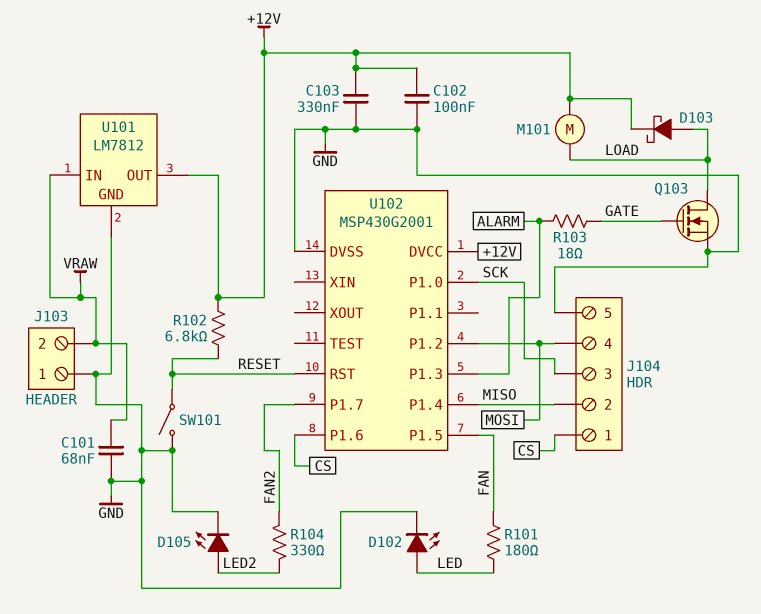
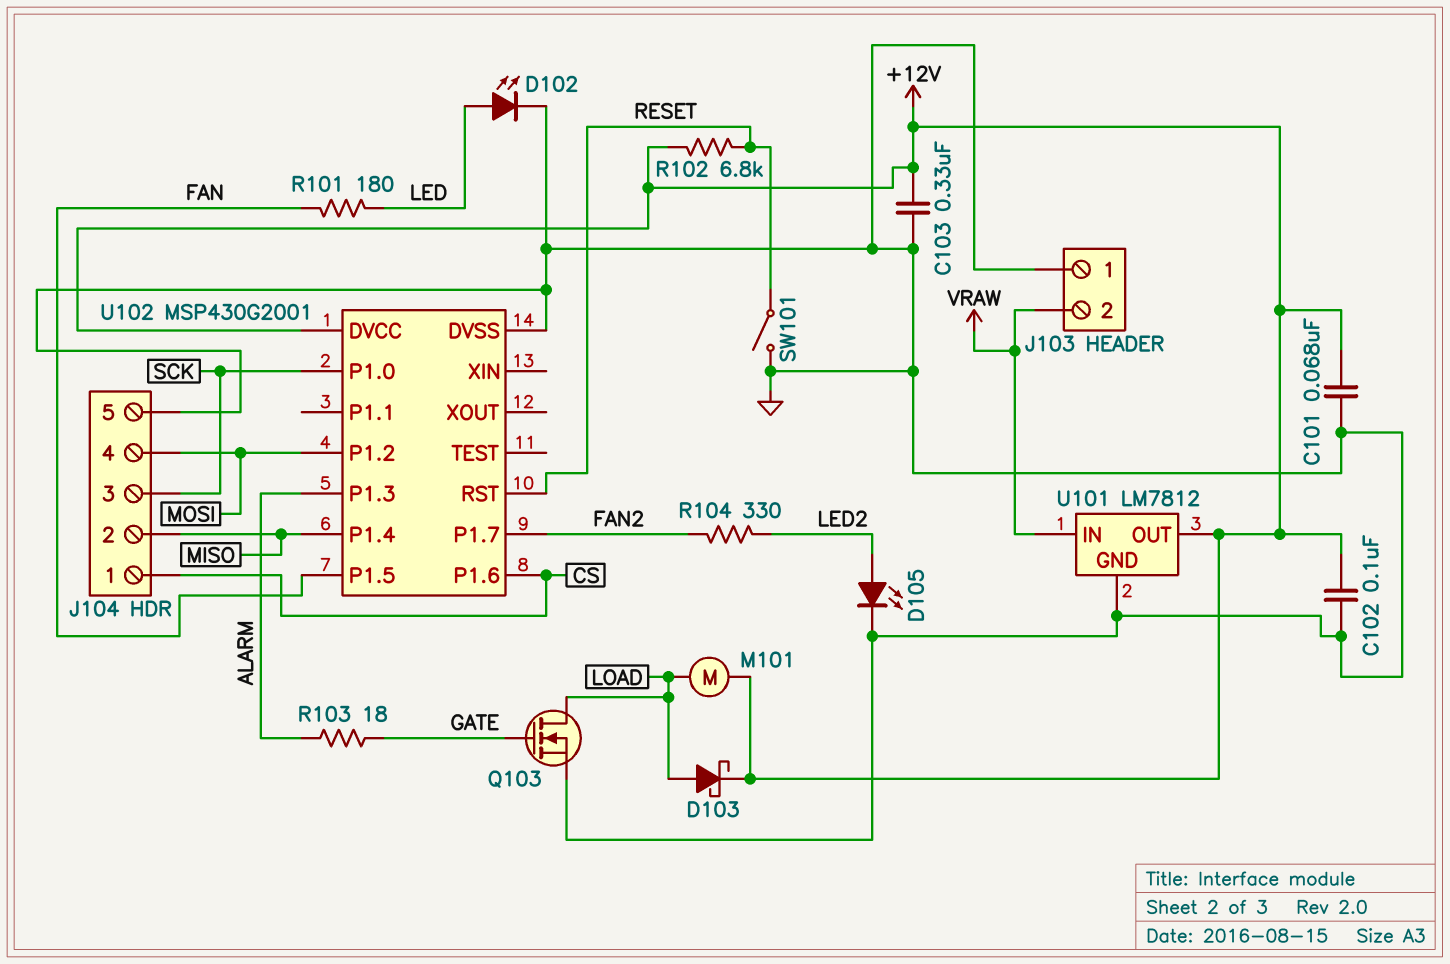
C101: 68nF (GND, VRAW) -> 68nF (+12V, GND)

